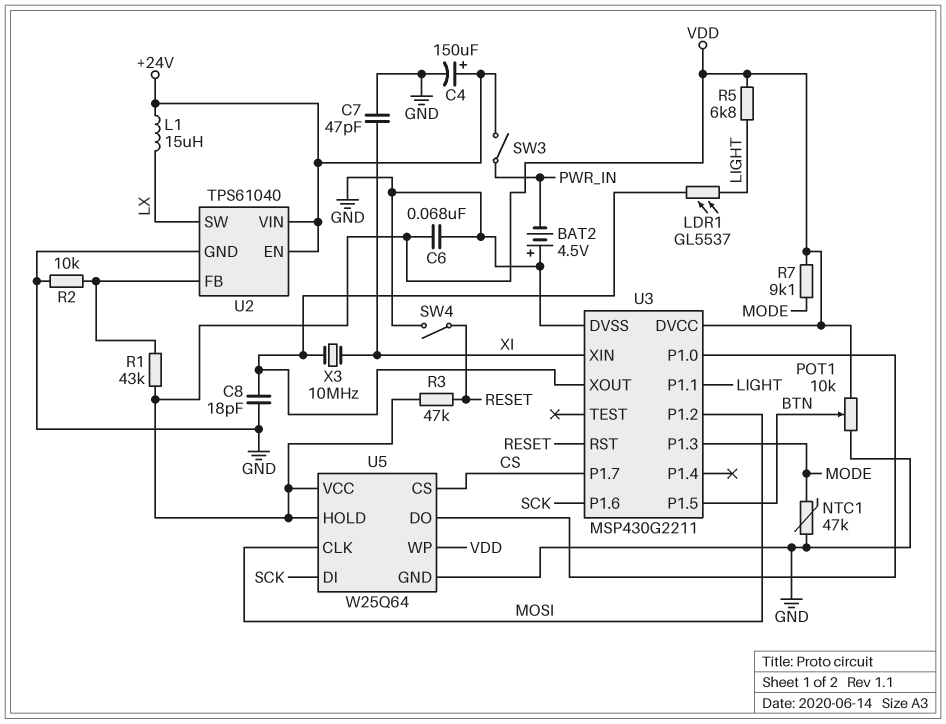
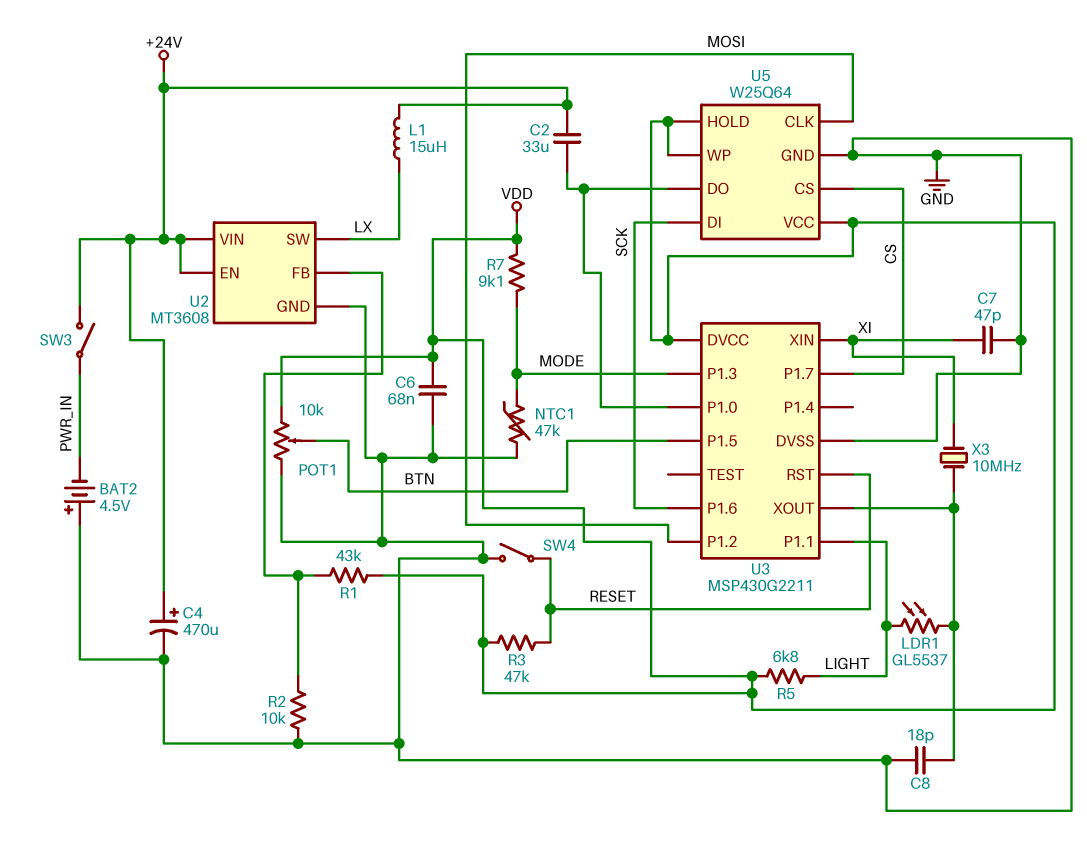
C2: none -> 33uF (+24V, U3/P1.0)
C4: 150uF (plus +24V, minus GND) -> 470uF (plus +24V, minus GND)
U2: TPS61040 -> MT3608

